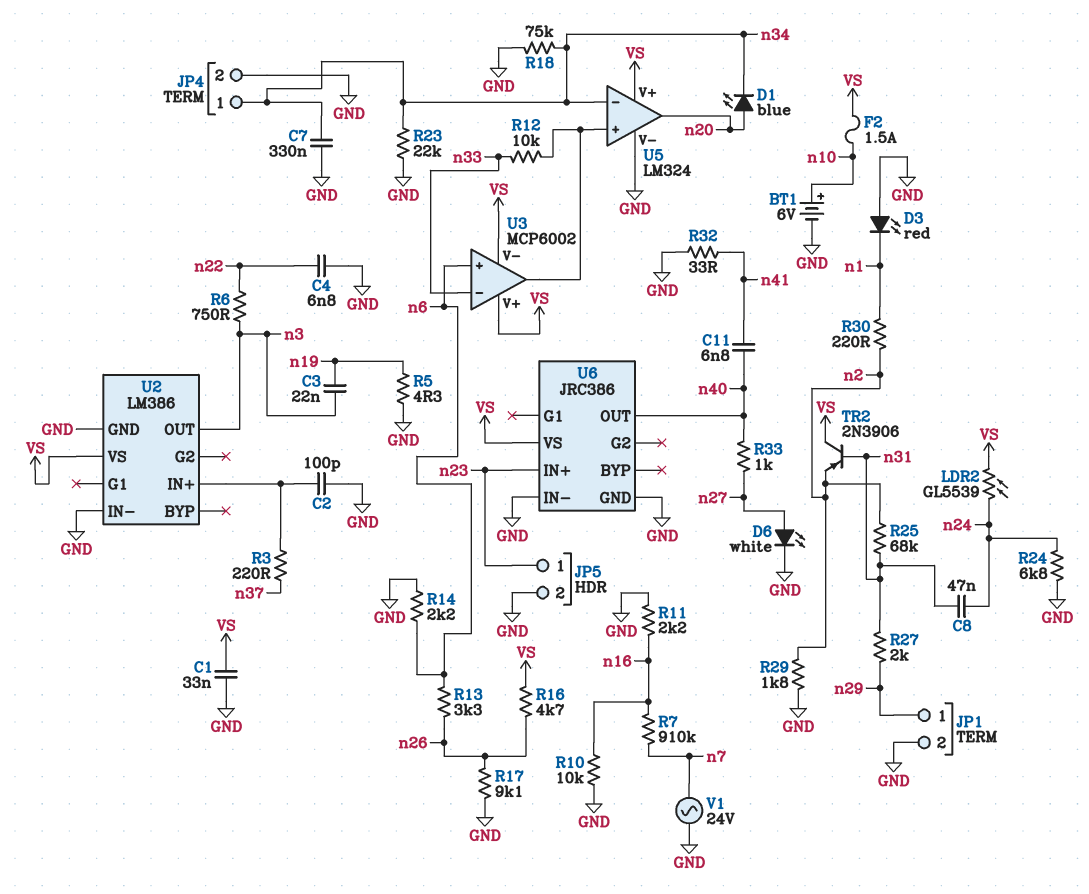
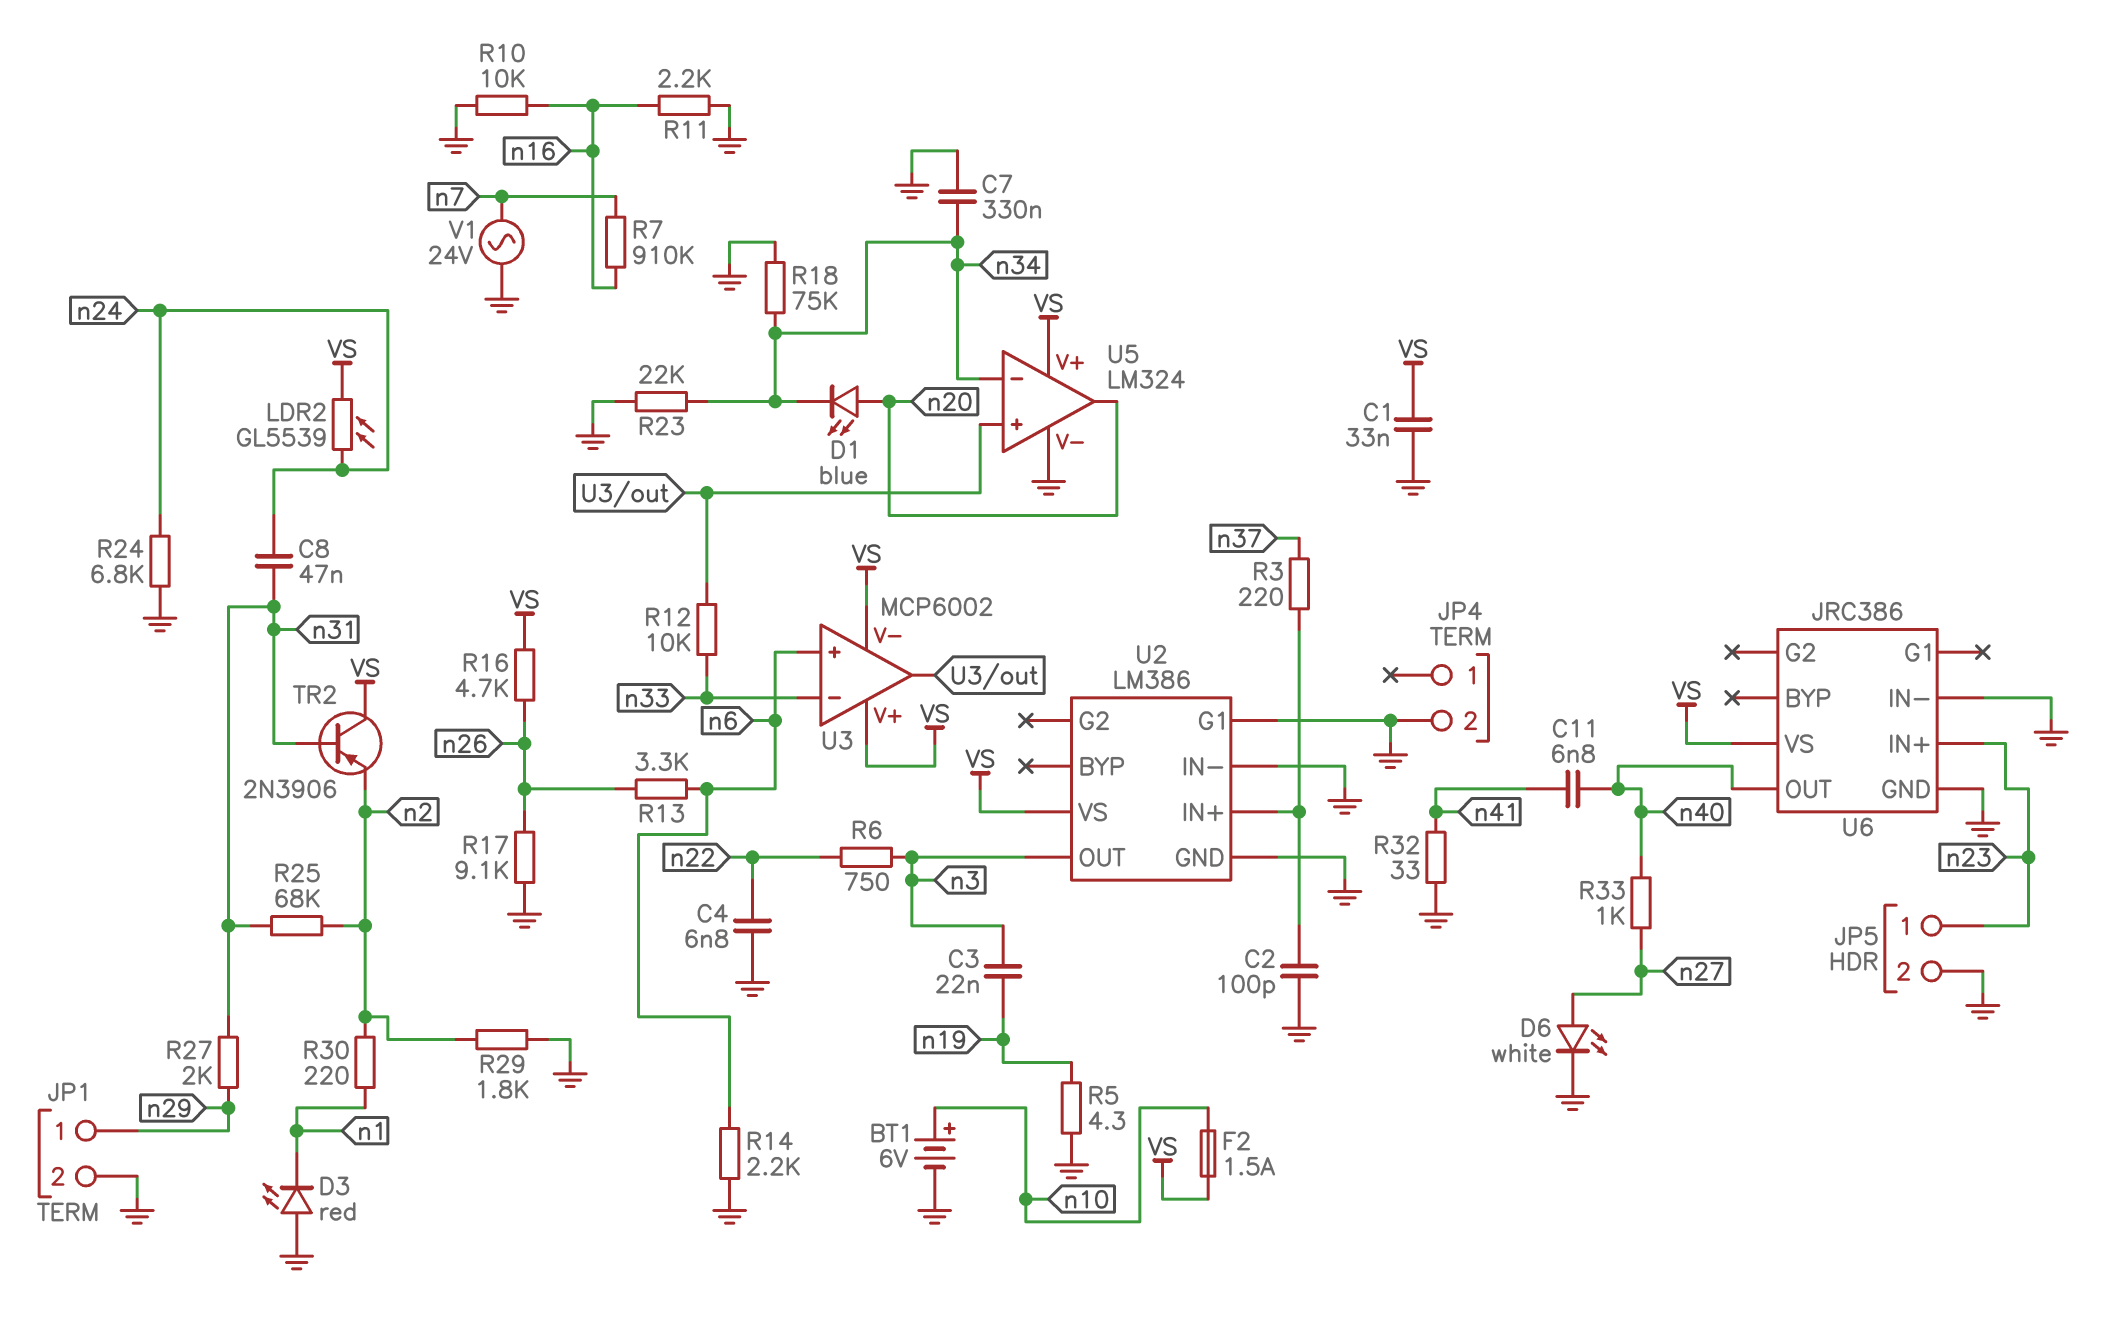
JP4 pin 1: n34 -> none
U2 pin G1: none -> GND

